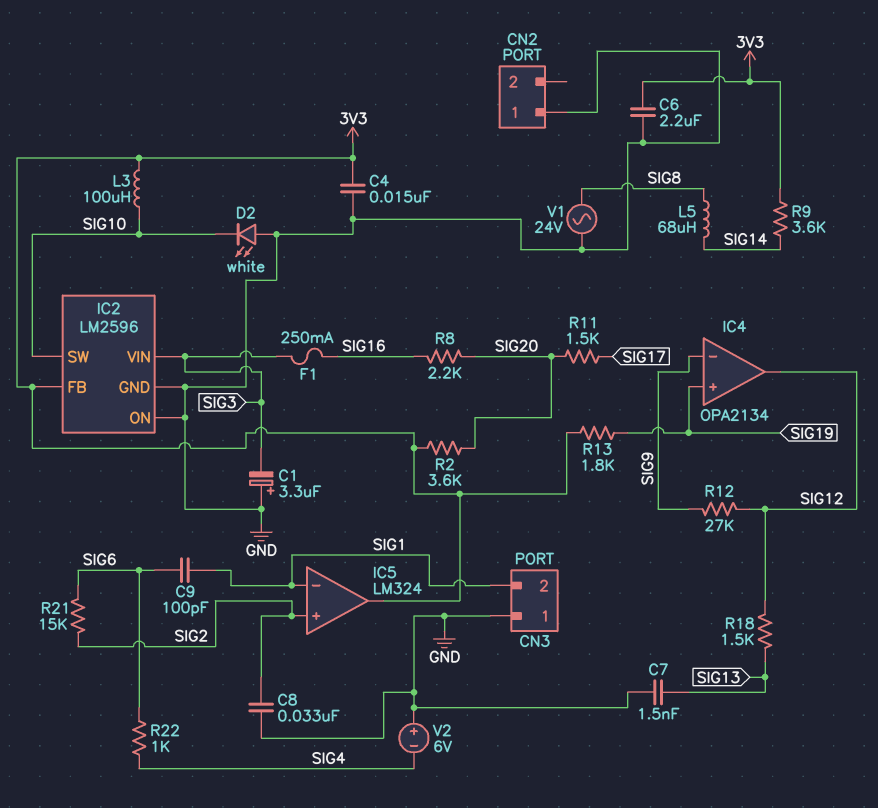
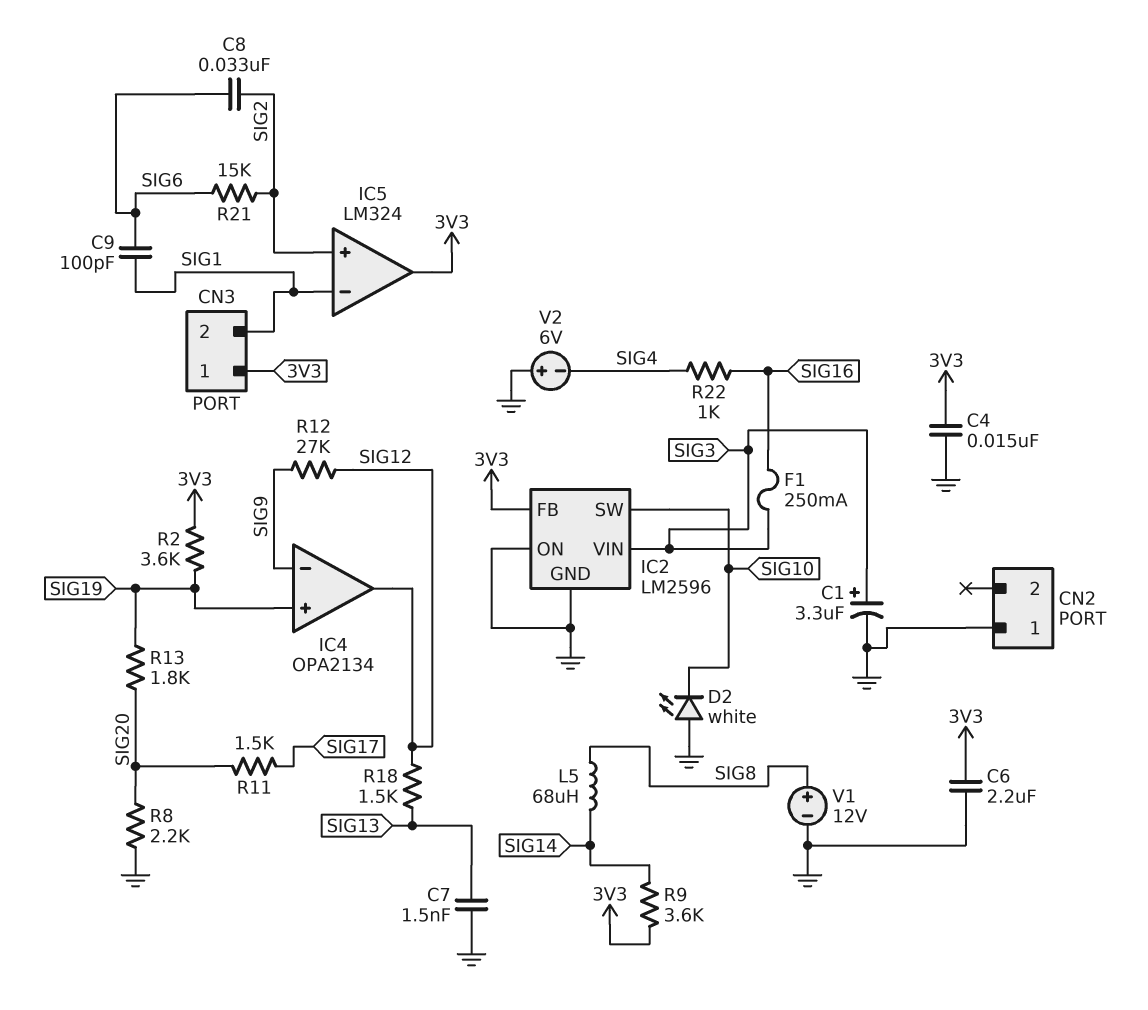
C1: 3.3uF (plus GND, minus SIG3) -> 3.3uF (plus SIG3, minus GND)
C8: 33nF (GND, SIG2) -> 33nF (SIG2, SIG6)
CN3 pin 1: GND -> 3V3
L3: 100uH (3V3, SIG10) -> none
R2: 3.6k (3V3, SIG20) -> 3.6k (3V3, SIG19)
R8: 2.2k (SIG16, SIG20) -> 2.2k (GND, SIG20)
R13: 1.8k (3V3, SIG19) -> 1.8k (SIG19, SIG20)
R22: 1k (SIG4, SIG6) -> 1k (SIG4, SIG16)
V1: AC 24V (GND, SIG8) -> 12V (plus SIG8, minus GND)

